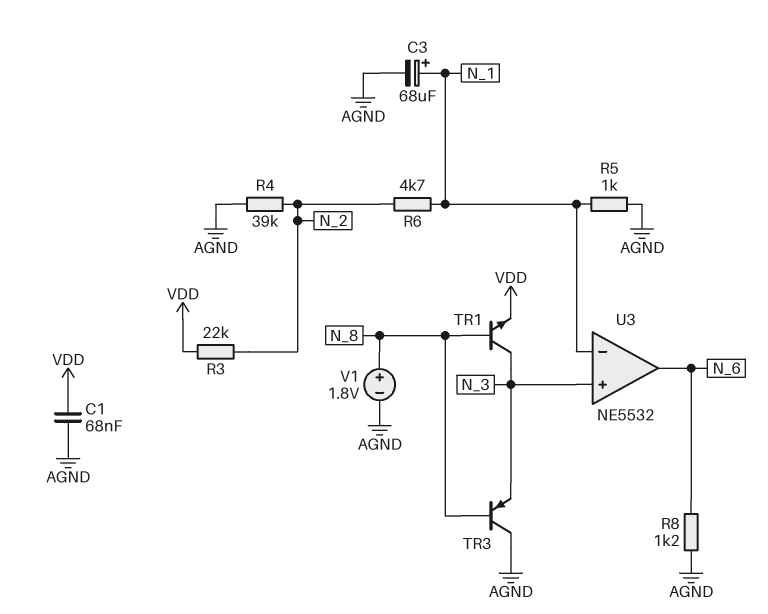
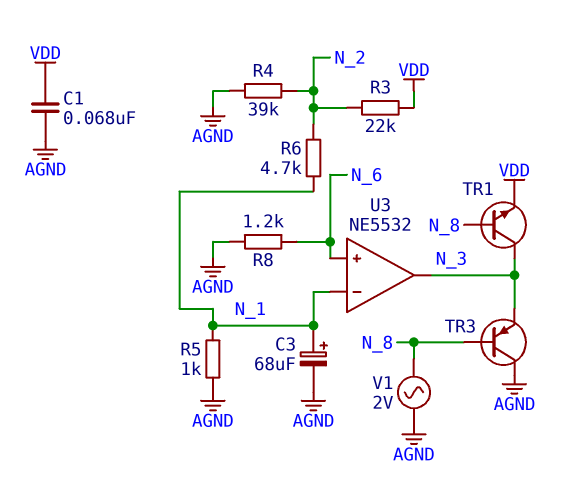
U3 pin in+: N_3 -> N_6
U3 pin out: N_6 -> N_3
V1: 1.8V (plus N_8, minus AGND) -> AC 2V (AGND, N_8)

